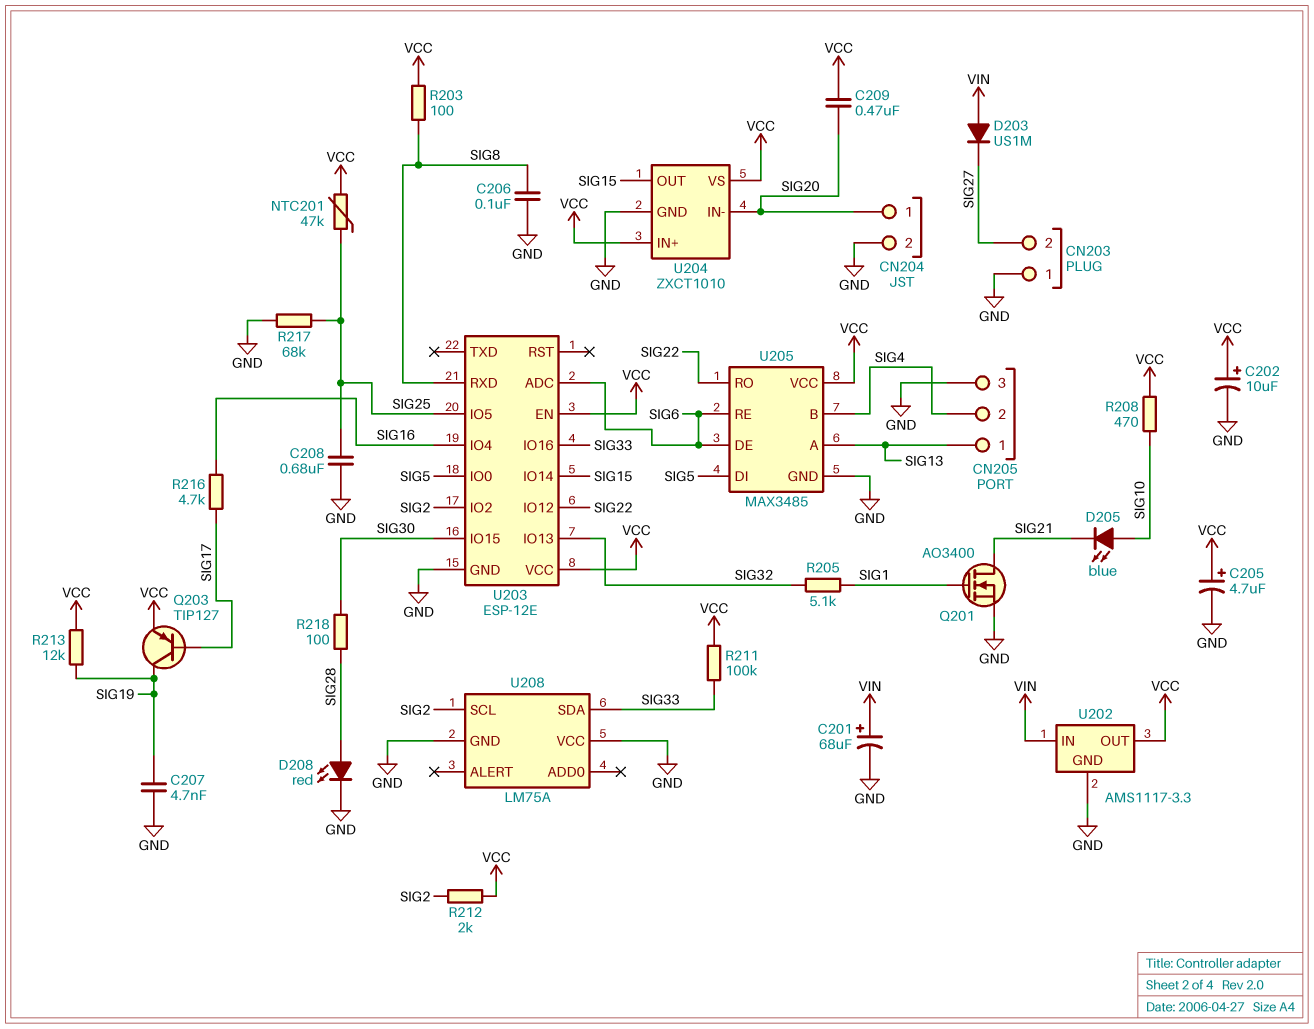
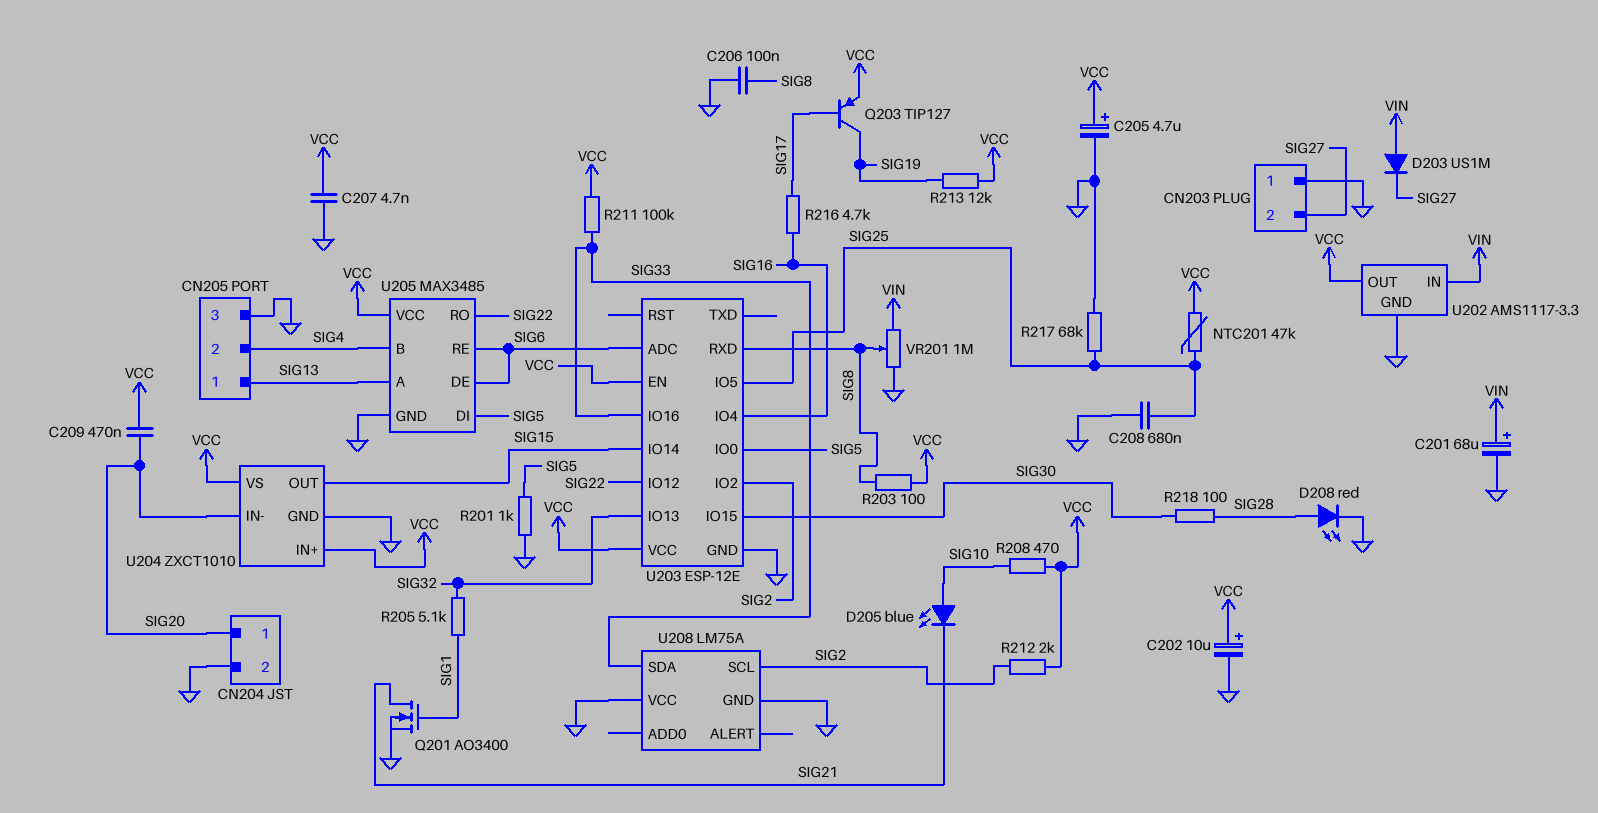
C207: 4.7nF (GND, SIG19) -> 4.7nF (GND, VCC)
R201: none -> 1k (GND, SIG5)
VR201: none -> 1M (GND, VIN, wiper SIG8)

